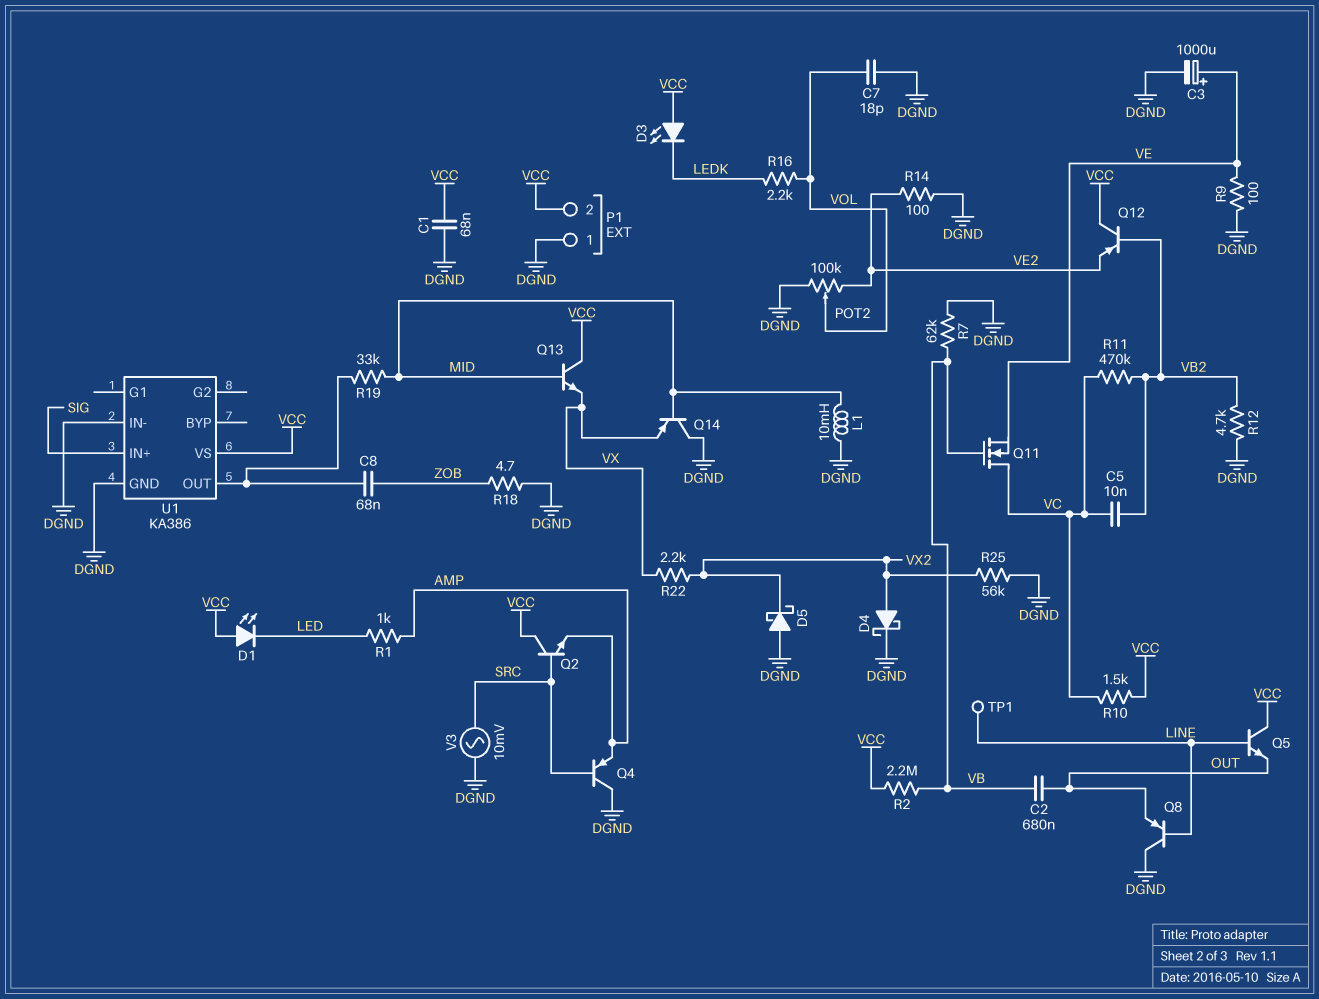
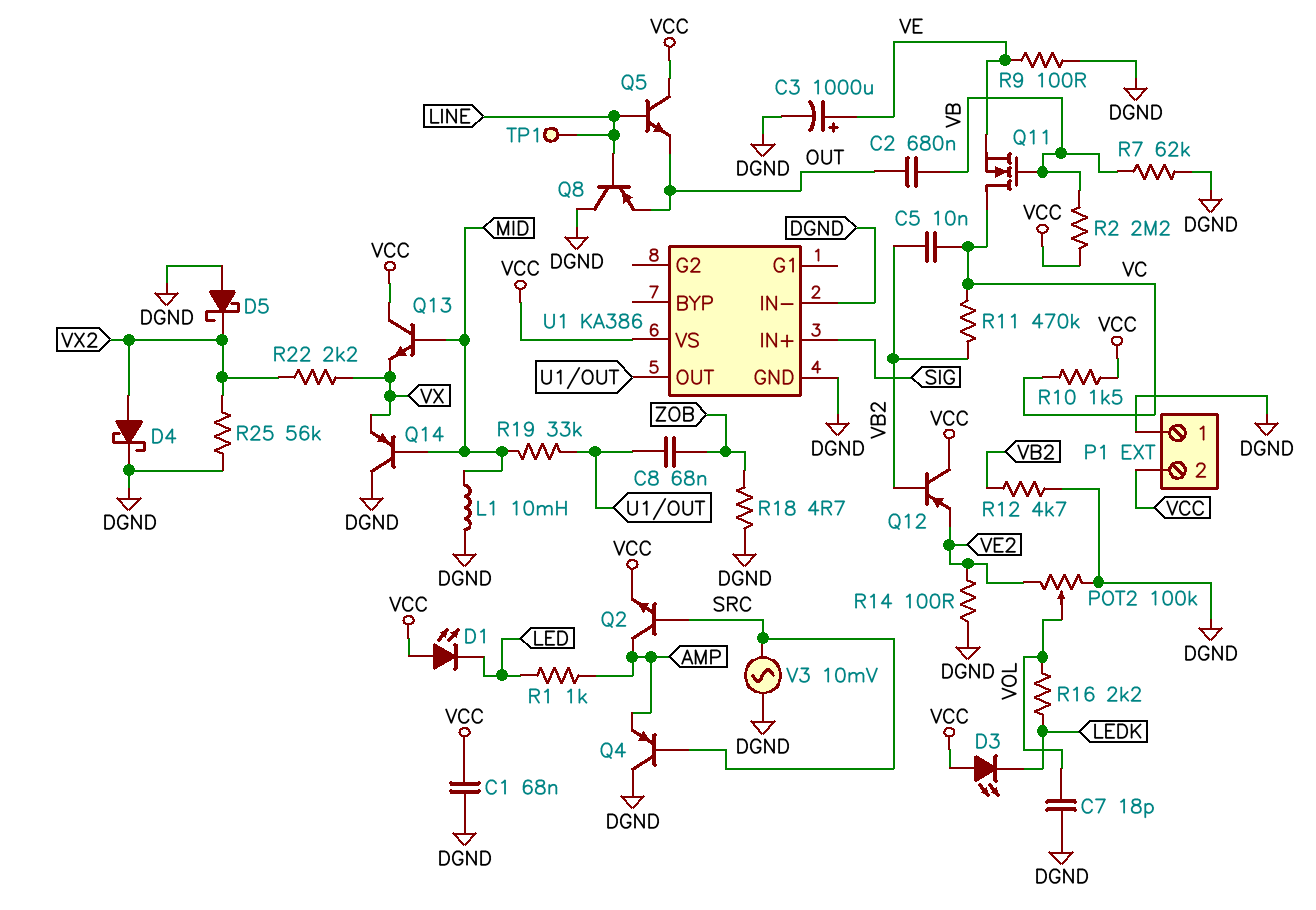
Q2: NPN (B SRC, C VCC, E AMP) -> NPN (B SRC, C AMP, E VCC)

